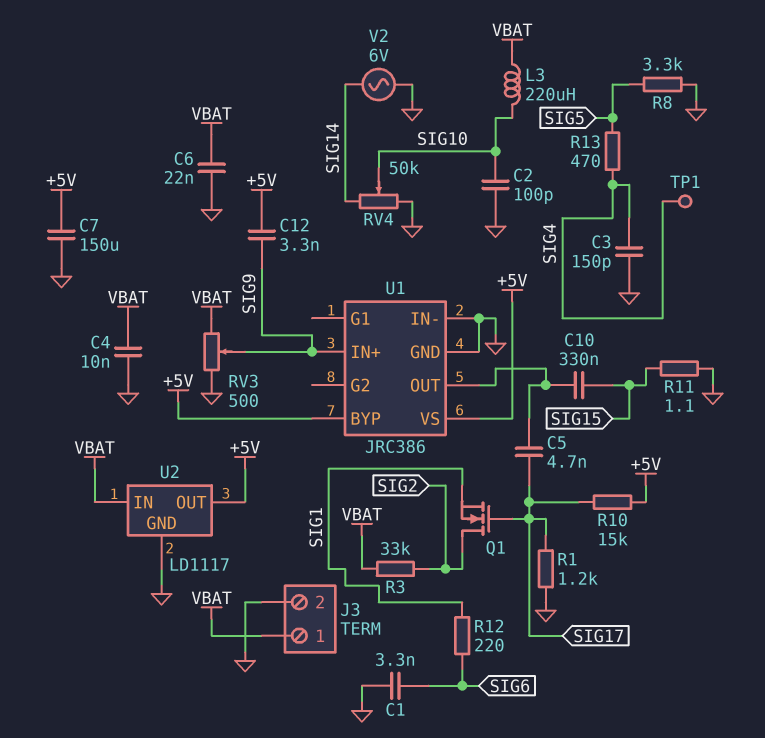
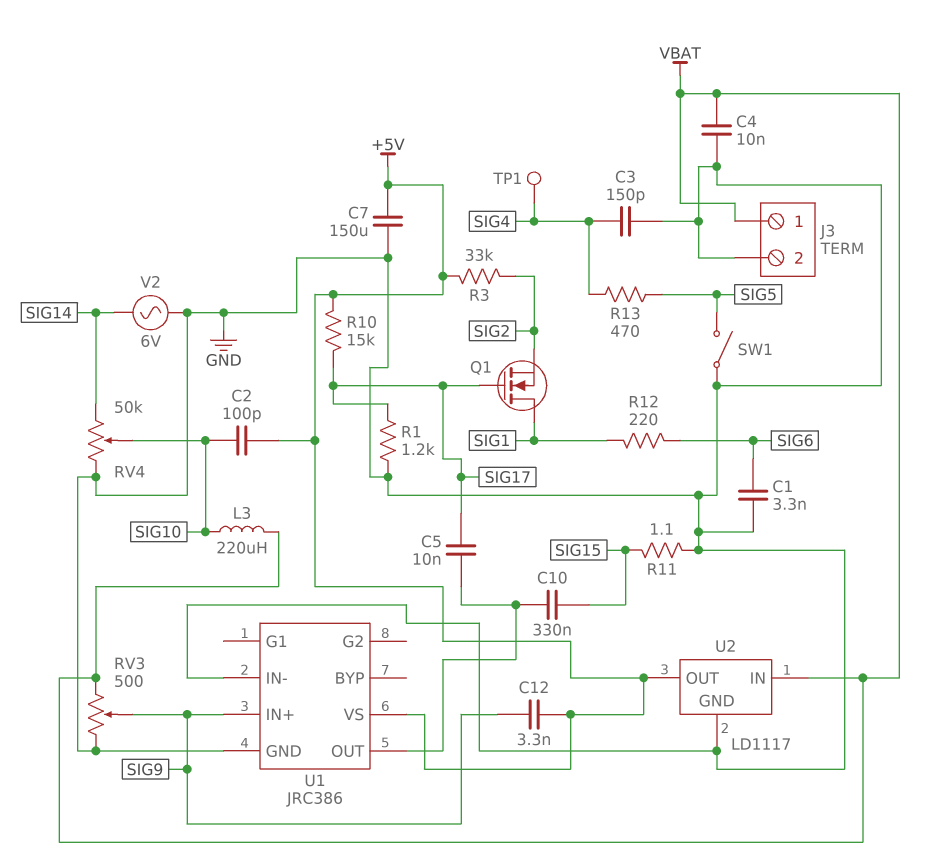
C2: 100pF (GND, SIG10) -> 100pF (+5V, SIG10)
C5: 4.7nF (SIG17, U1/OUT) -> 10nF (SIG17, U1/OUT)
C6: 22nF (GND, VBAT) -> none
Q1: NMOS (G SIG17, D SIG2, S SIG1) -> NMOS (G SIG17, D SIG1, S SIG2)
R3: 33k (SIG2, VBAT) -> 33k (+5V, SIG2)
R8: 3.3k (GND, SIG5) -> none
SW1: none -> switch (GND, SIG5)
U1 pin BYP: +5V -> none

